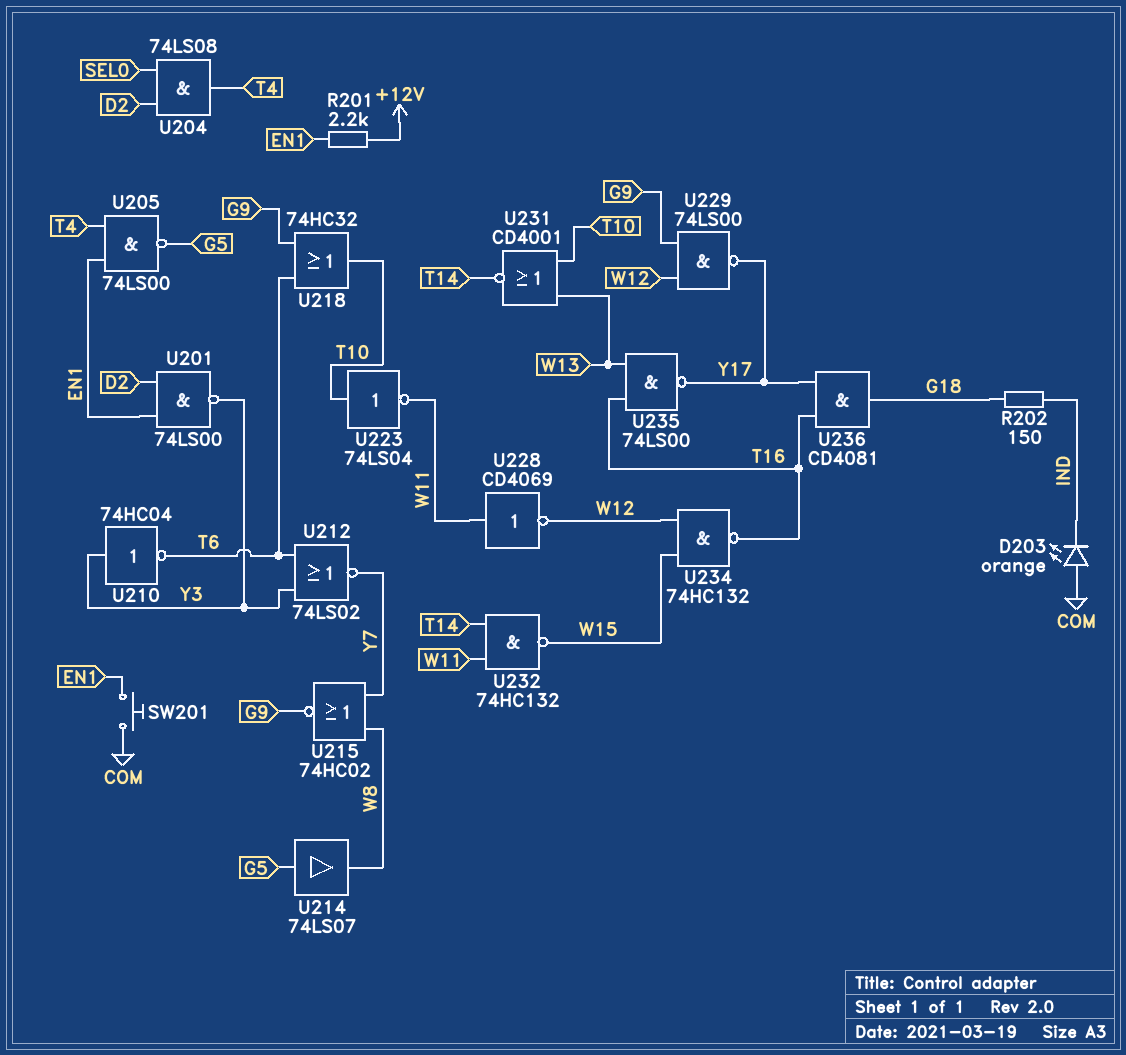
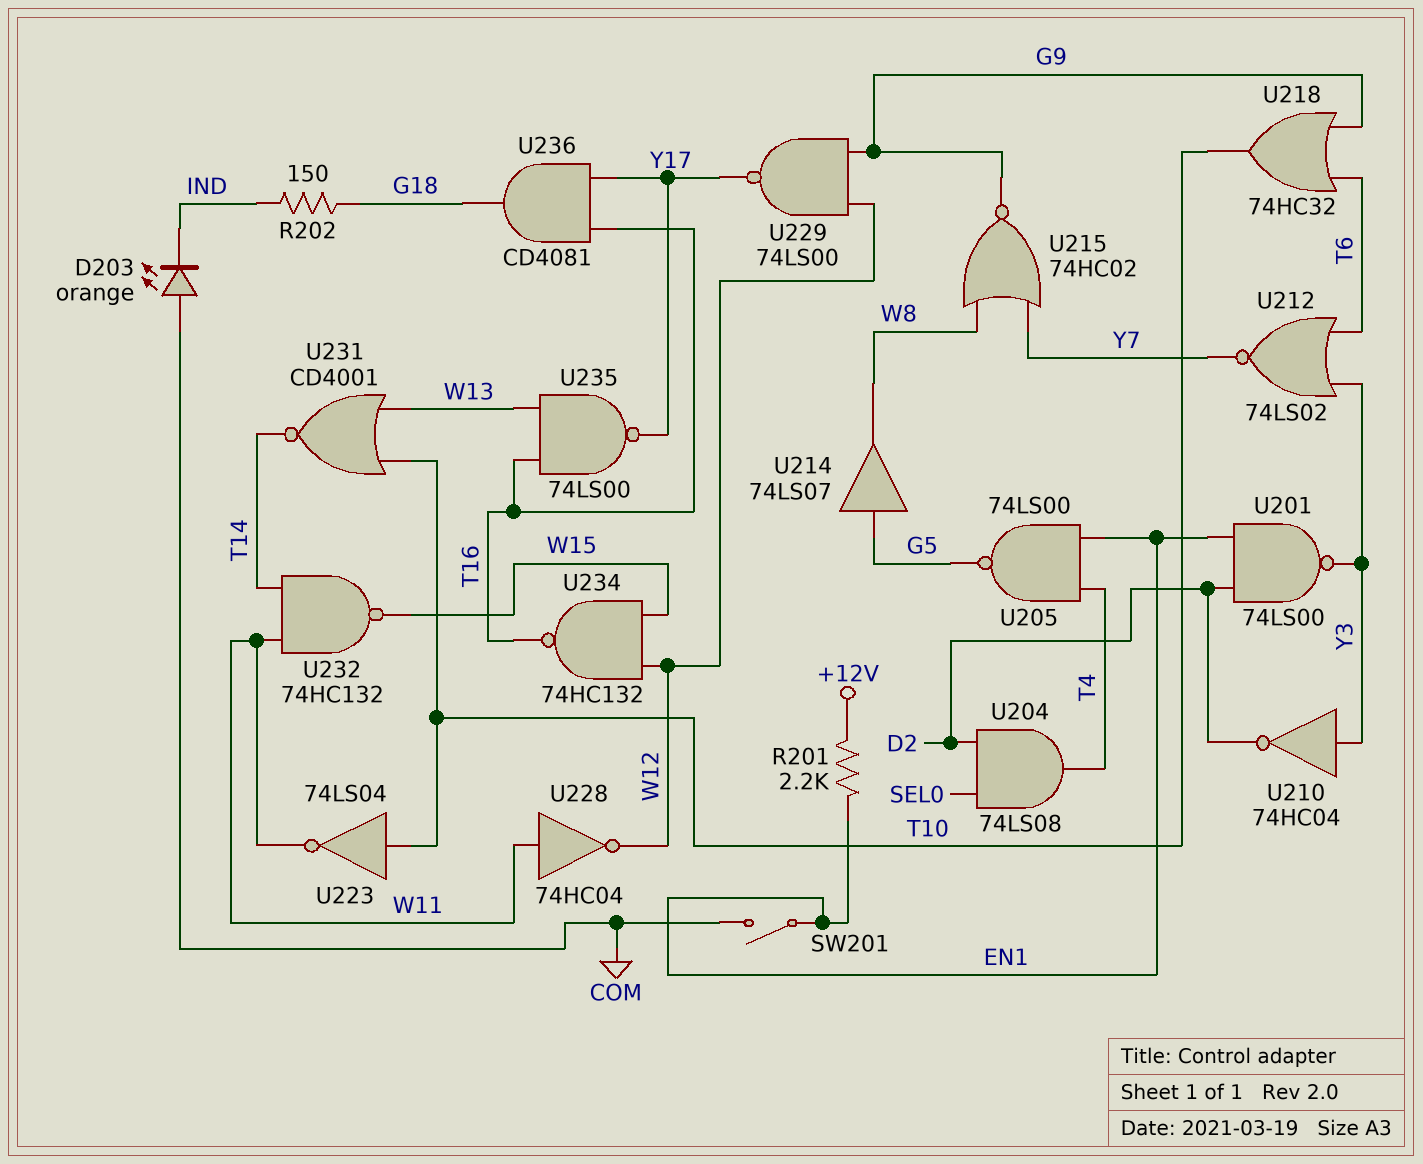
SW201: button (COM, EN1) -> switch (COM, EN1)
U210: NOT 74HC04 (in Y3, out T6) -> NOT 74HC04 (in Y3, out D2)
U228: NOT CD4069 (in W11, out W12) -> NOT 74HC04 (in W11, out W12)

